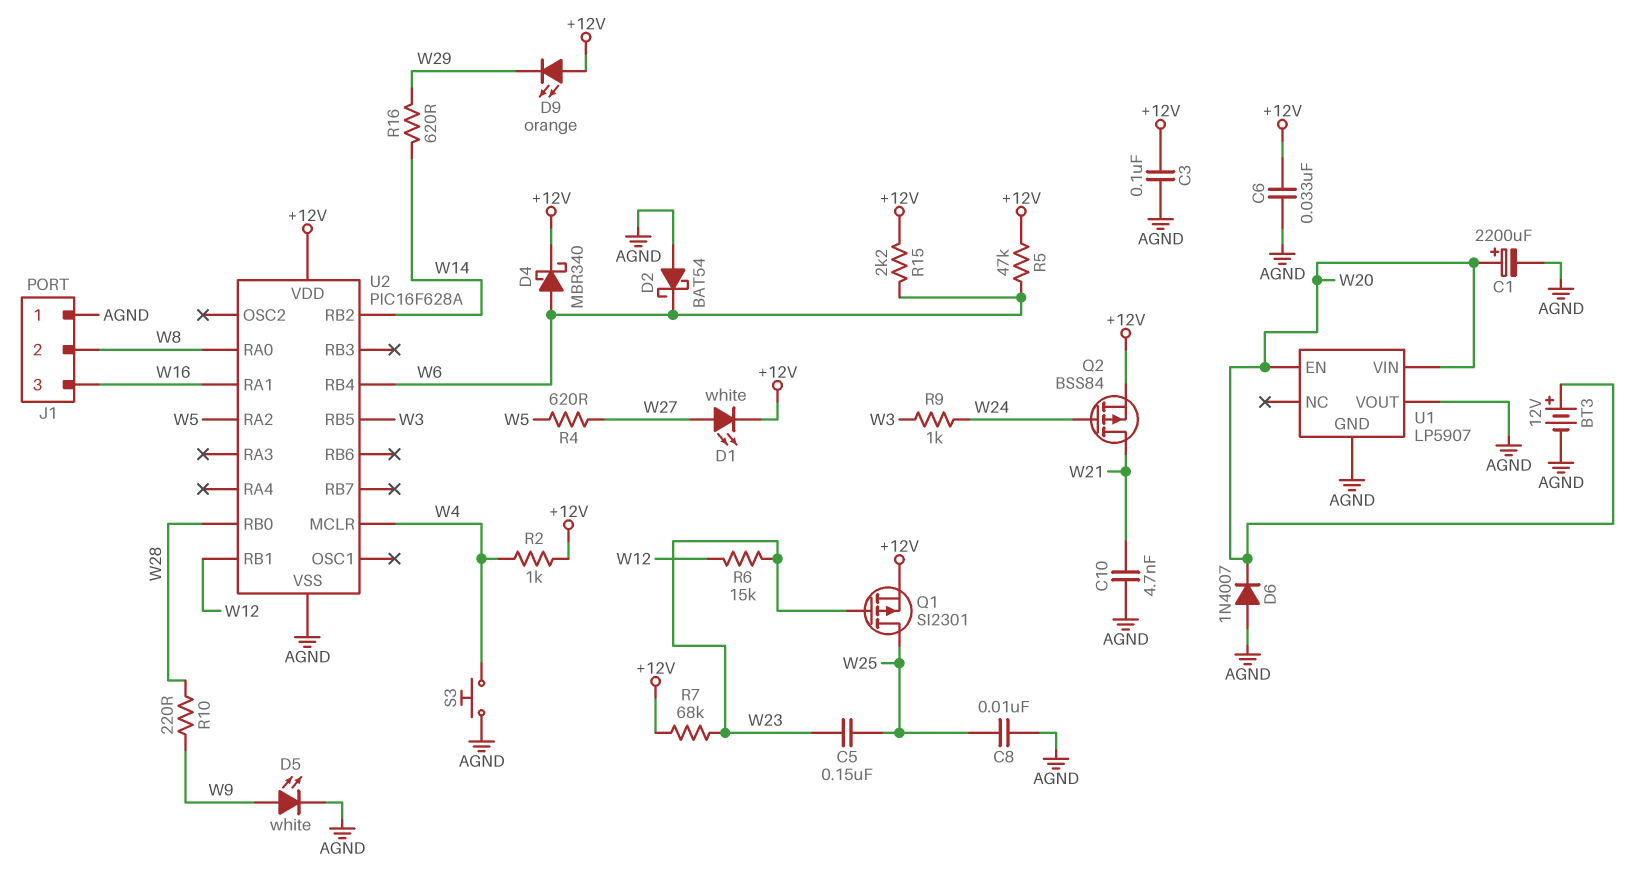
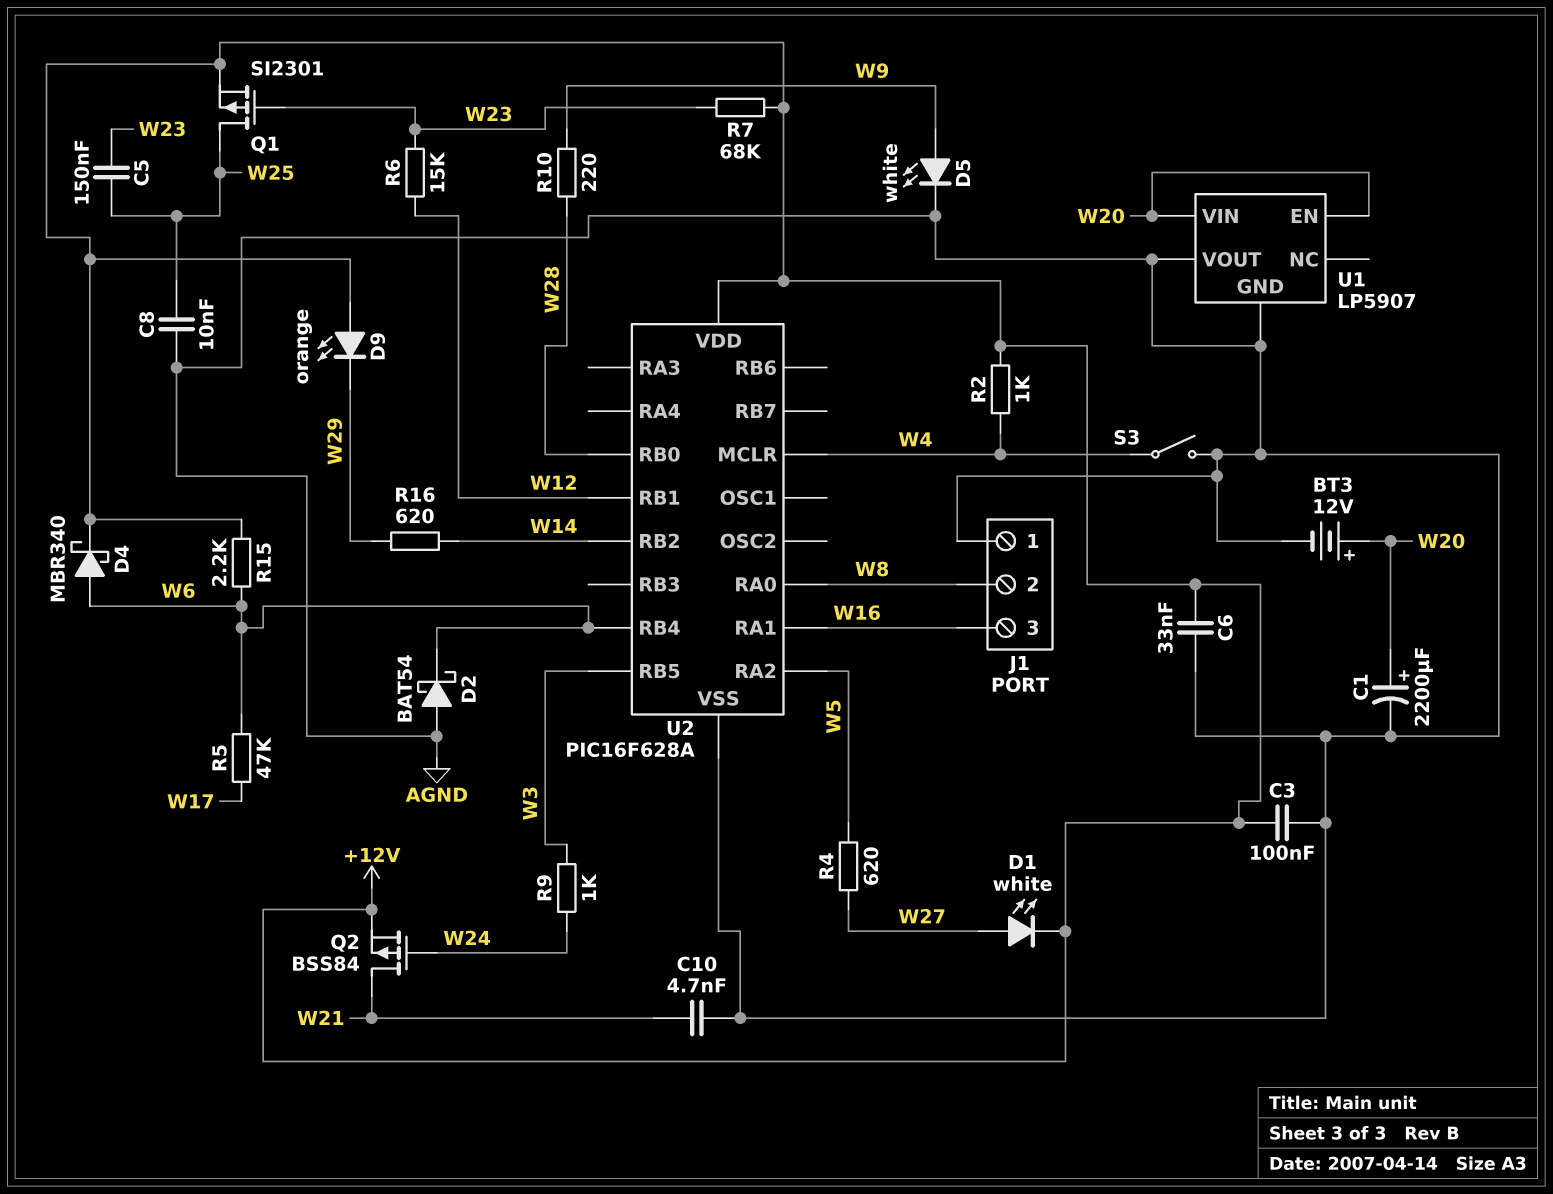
D6: diode 1N4007 (A AGND, K W20) -> none
R5: 47k (+12V, W6) -> 47k (W6, W17)
S3: button (AGND, W4) -> switch (AGND, W4)

